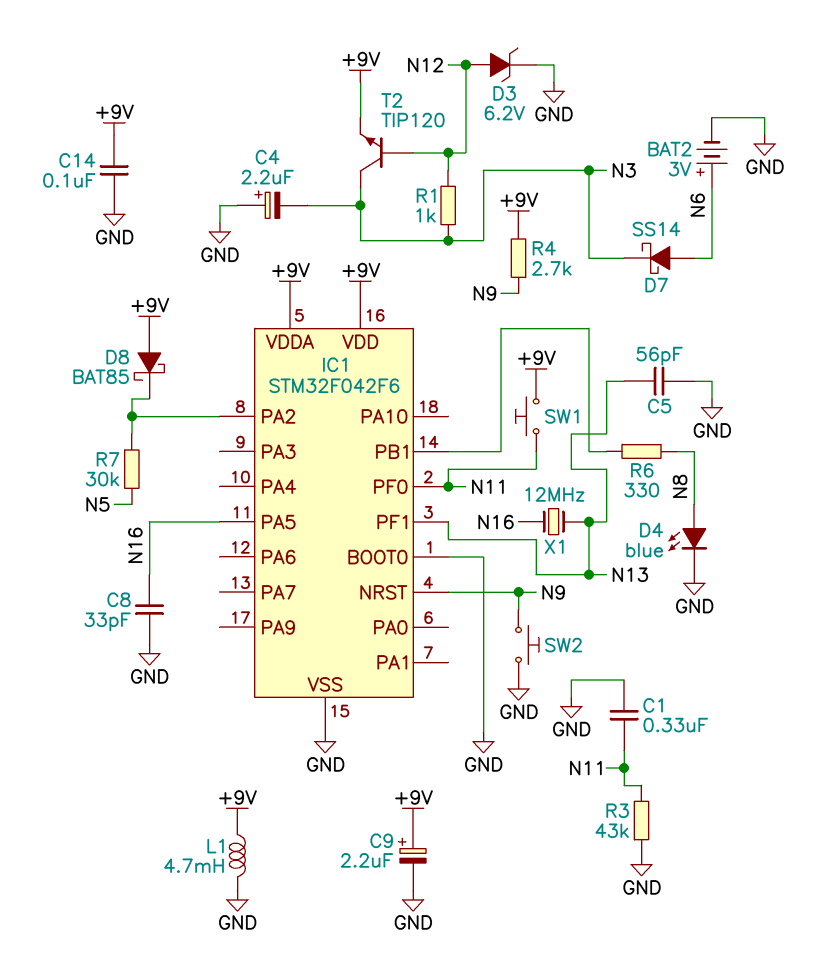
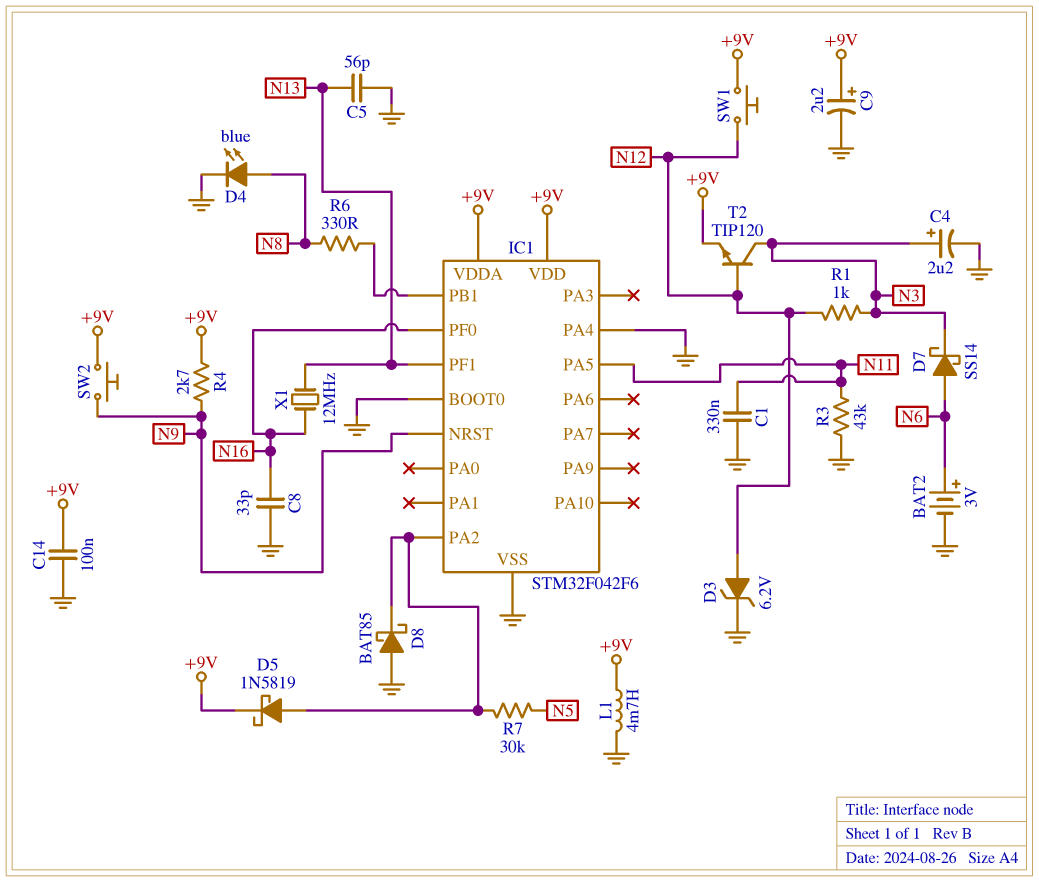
C4: 2.2uF (plus GND, minus N3) -> 2.2uF (plus N3, minus GND)
D5: none -> schottky 1N5819 (A IC1/PA2, K +9V)
D8: schottky BAT85 (A +9V, K IC1/PA2) -> schottky BAT85 (A GND, K IC1/PA2)
IC1 pin PA4: none -> GND
IC1 pin PA5: N16 -> N11
IC1 pin PF0: N11 -> N16
SW1: button (+9V, N11) -> button (+9V, N12)
SW2: button (GND, N9) -> button (+9V, N9)

